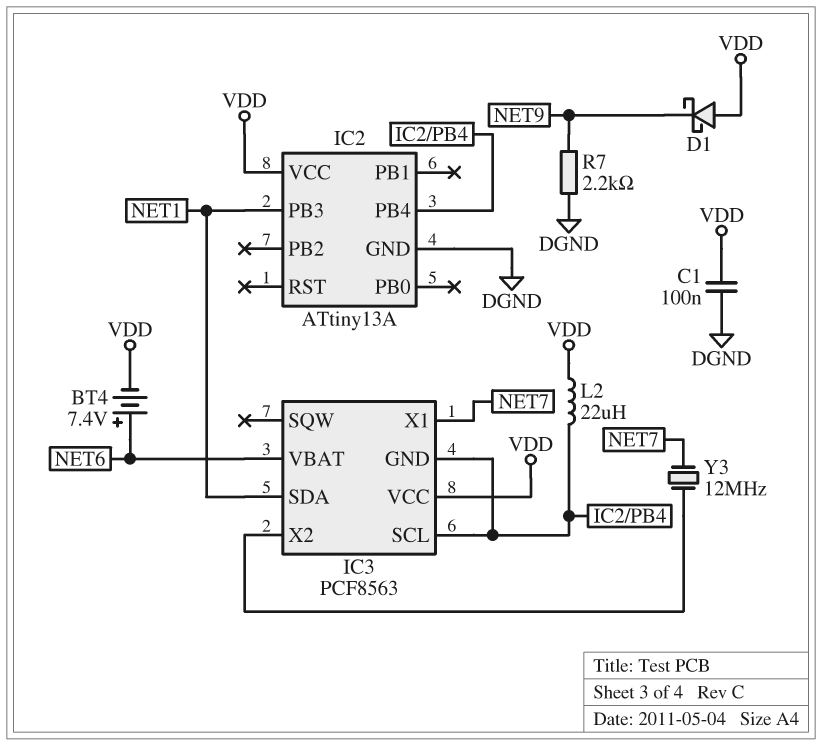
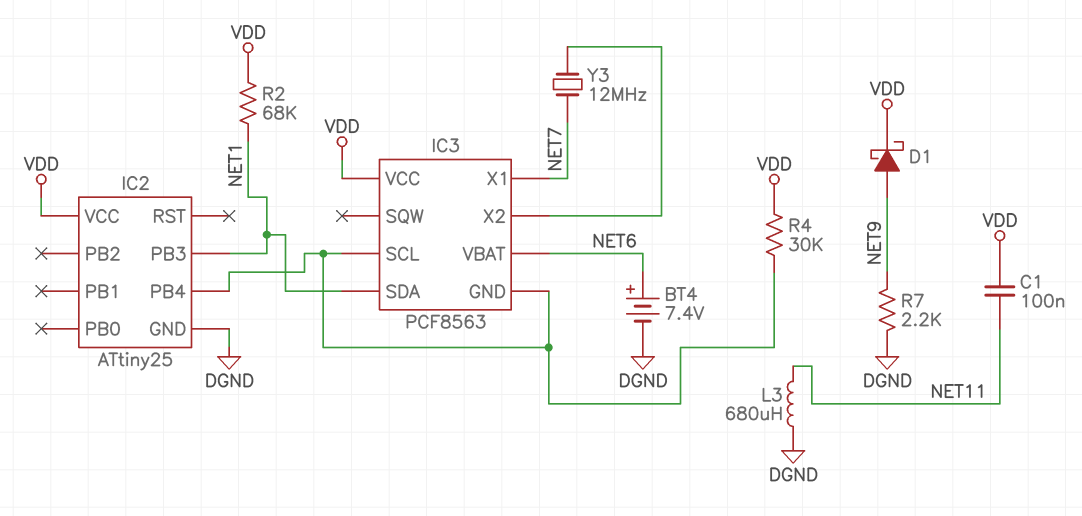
BT4: 7.4V (plus NET6, minus VDD) -> 7.4V (plus NET6, minus DGND)
C1: 100nF (DGND, VDD) -> 100nF (NET11, VDD)
D1: schottky (A VDD, K NET9) -> schottky (A NET9, K VDD)
IC2: ATtiny13A -> ATtiny25
L2: 22uH (IC2/PB4, VDD) -> none
L3: none -> 680uH (DGND, NET11)
R2: none -> 68k (NET1, VDD)
R4: none -> 30k (IC2/PB4, VDD)

